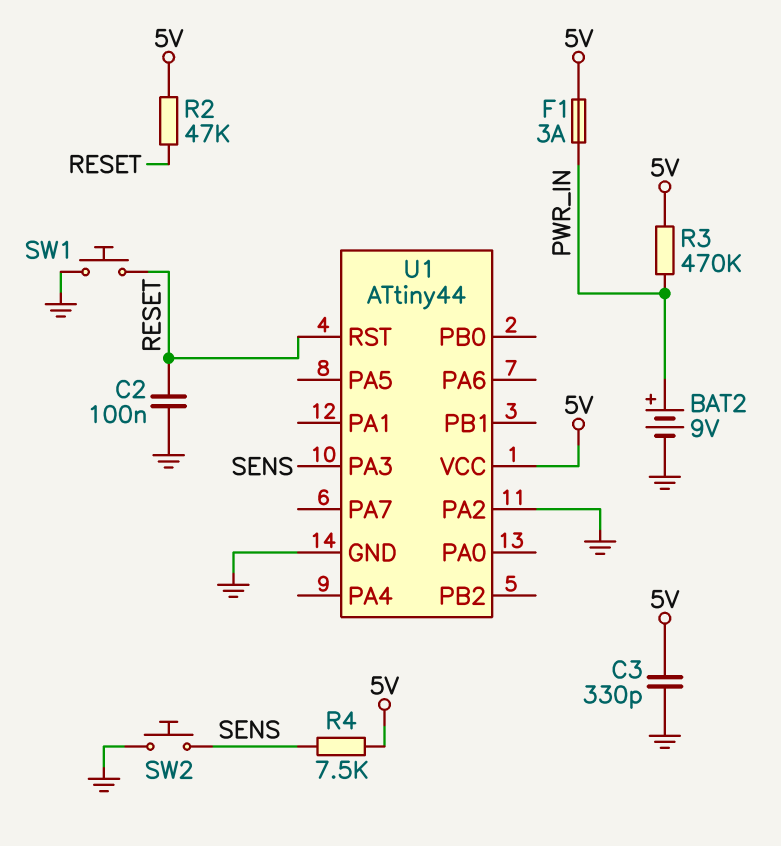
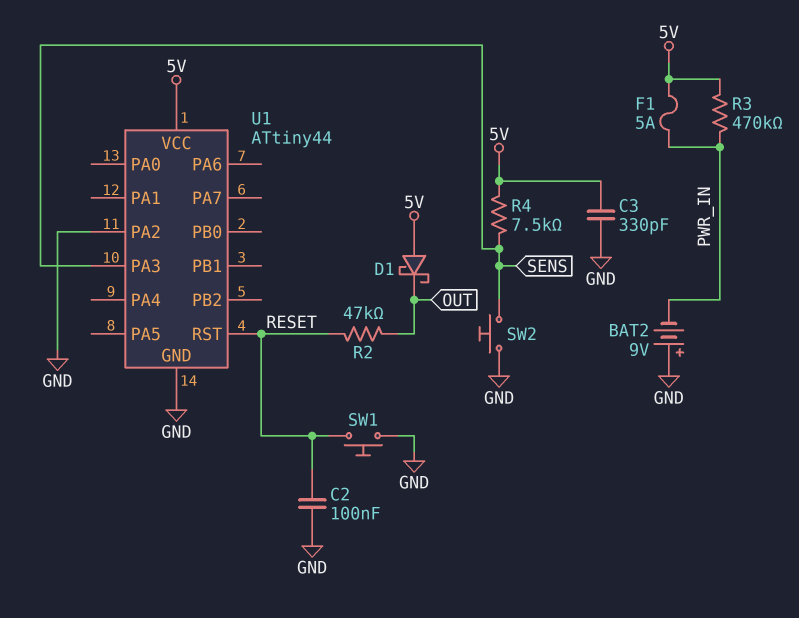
BAT2: 9V (plus PWR_IN, minus GND) -> 9V (plus GND, minus PWR_IN)
D1: none -> schottky (A 5V, K OUT)
F1: 3A (5V, PWR_IN) -> 5A (5V, PWR_IN)
R2: 47k (5V, RESET) -> 47k (OUT, RESET)

